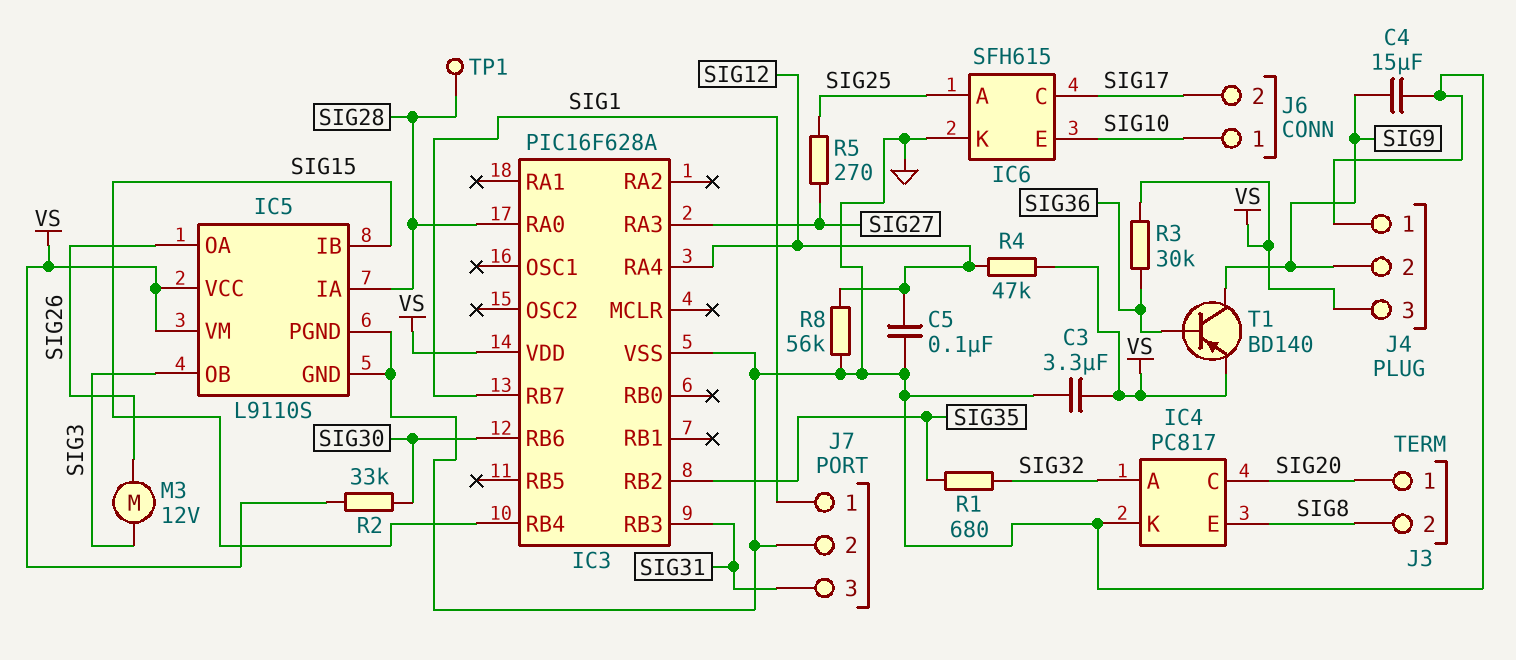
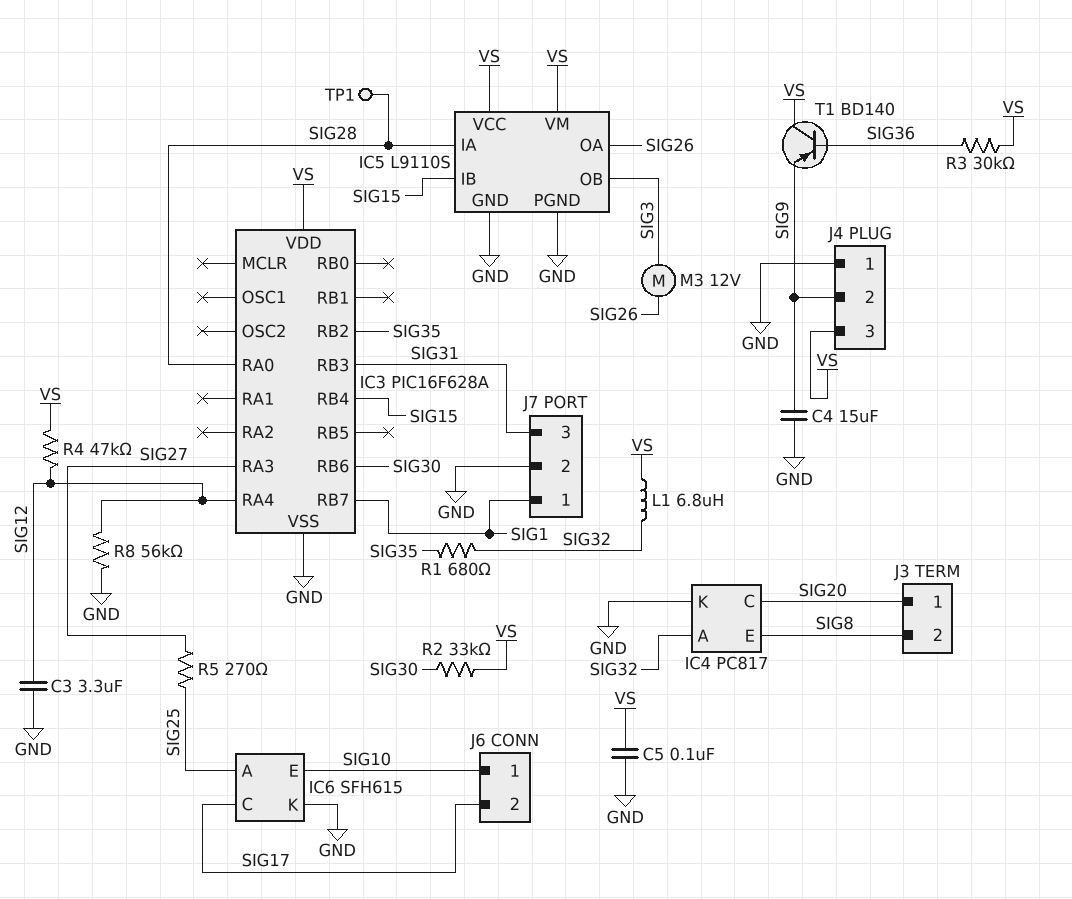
C3: 3.3uF (GND, VS) -> 3.3uF (GND, SIG12)
C5: 100nF (GND, SIG12) -> 100nF (GND, VS)
L1: none -> 6.8uH (SIG32, VS)
T1: PNP BD140 (B SIG36, C SIG9, E VS) -> PNP BD140 (B SIG36, C VS, E SIG9)

